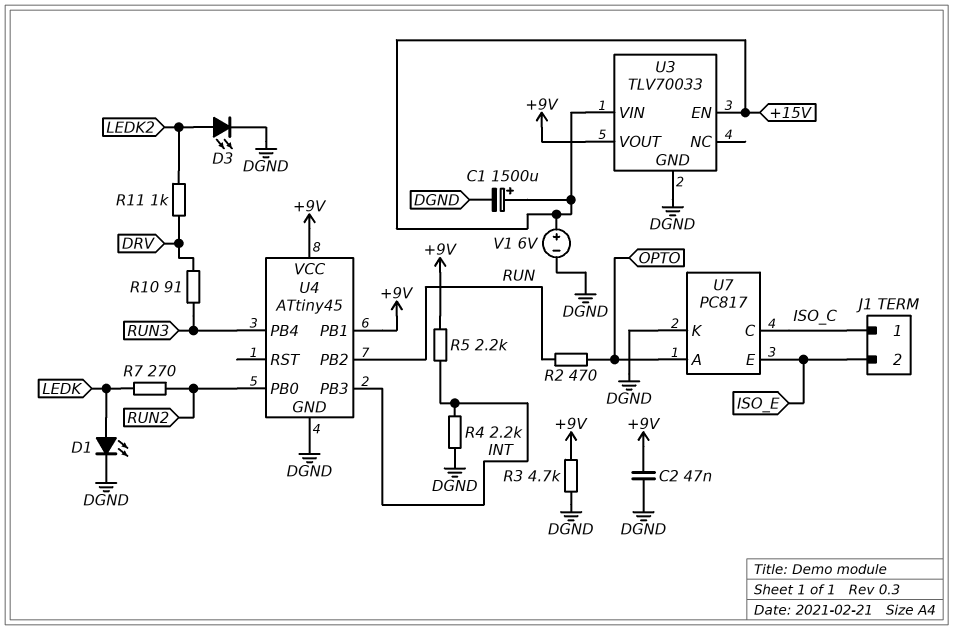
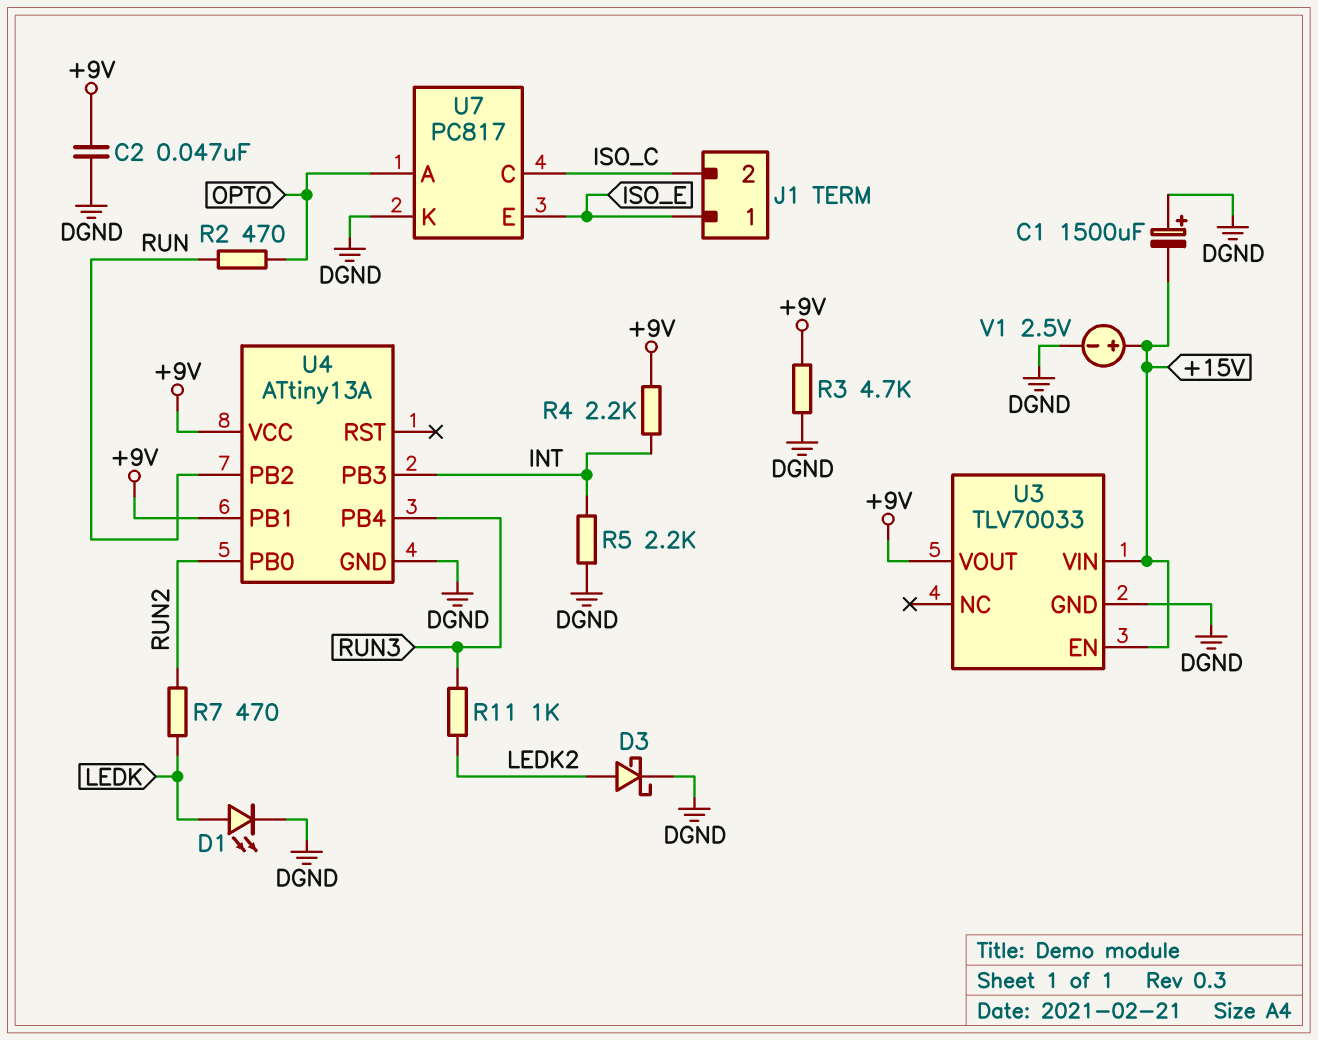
C1: 1500uF (plus +15V, minus DGND) -> 1500uF (plus DGND, minus +15V)
D3: LED (A LEDK2, K DGND) -> schottky (A LEDK2, K DGND)
J1 pin 1: ISO_C -> ISO_E
J1 pin 2: ISO_E -> ISO_C
R4: 2.2k (DGND, INT) -> 2.2k (+9V, INT)
R5: 2.2k (+9V, INT) -> 2.2k (DGND, INT)
R7: 270 (LEDK, RUN2) -> 470 (LEDK, RUN2)
R10: 91 (DRV, RUN3) -> none
R11: 1k (DRV, LEDK2) -> 1k (LEDK2, RUN3)
U4: ATtiny45 -> ATtiny13A
V1: 6V (plus +15V, minus DGND) -> 2.5V (plus +15V, minus DGND)

